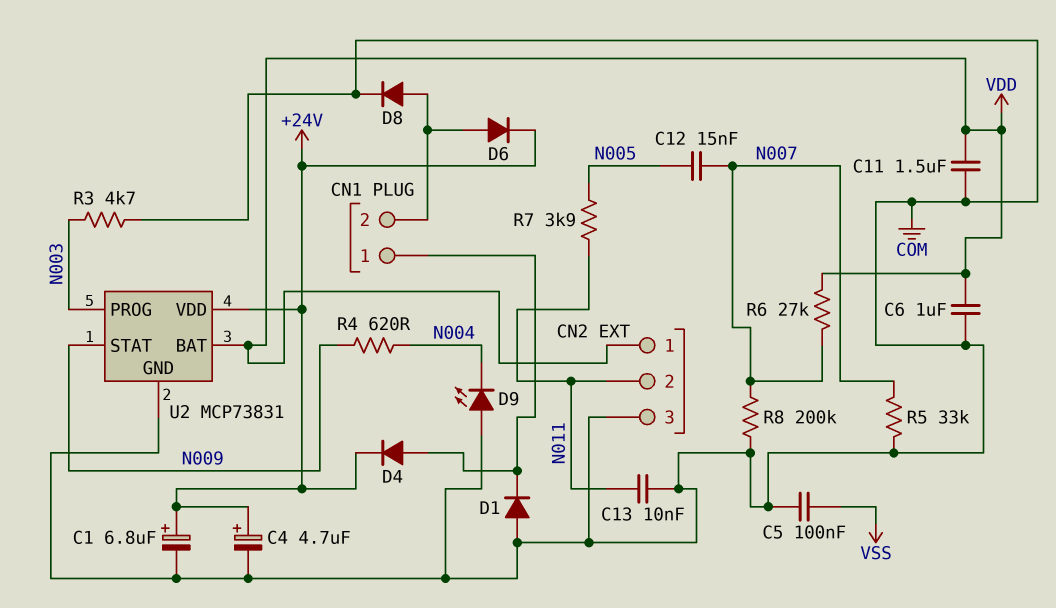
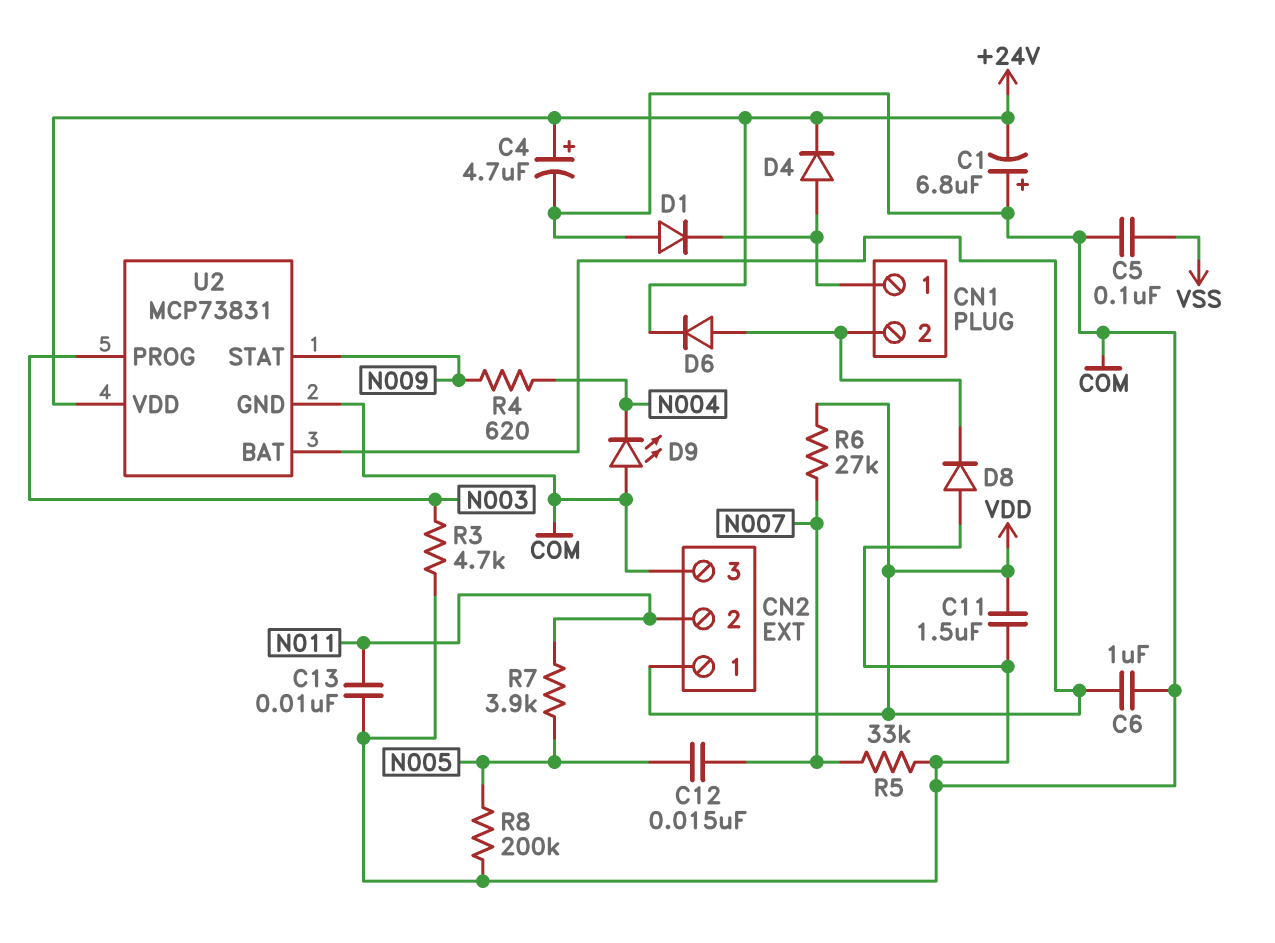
C1: 6.8uF (plus +24V, minus COM) -> 6.8uF (plus COM, minus +24V)
D8: diode (A CN1/2, K COM) -> diode (A COM, K CN1/2)
R8: 200k (COM, N007) -> 200k (COM, N005)

